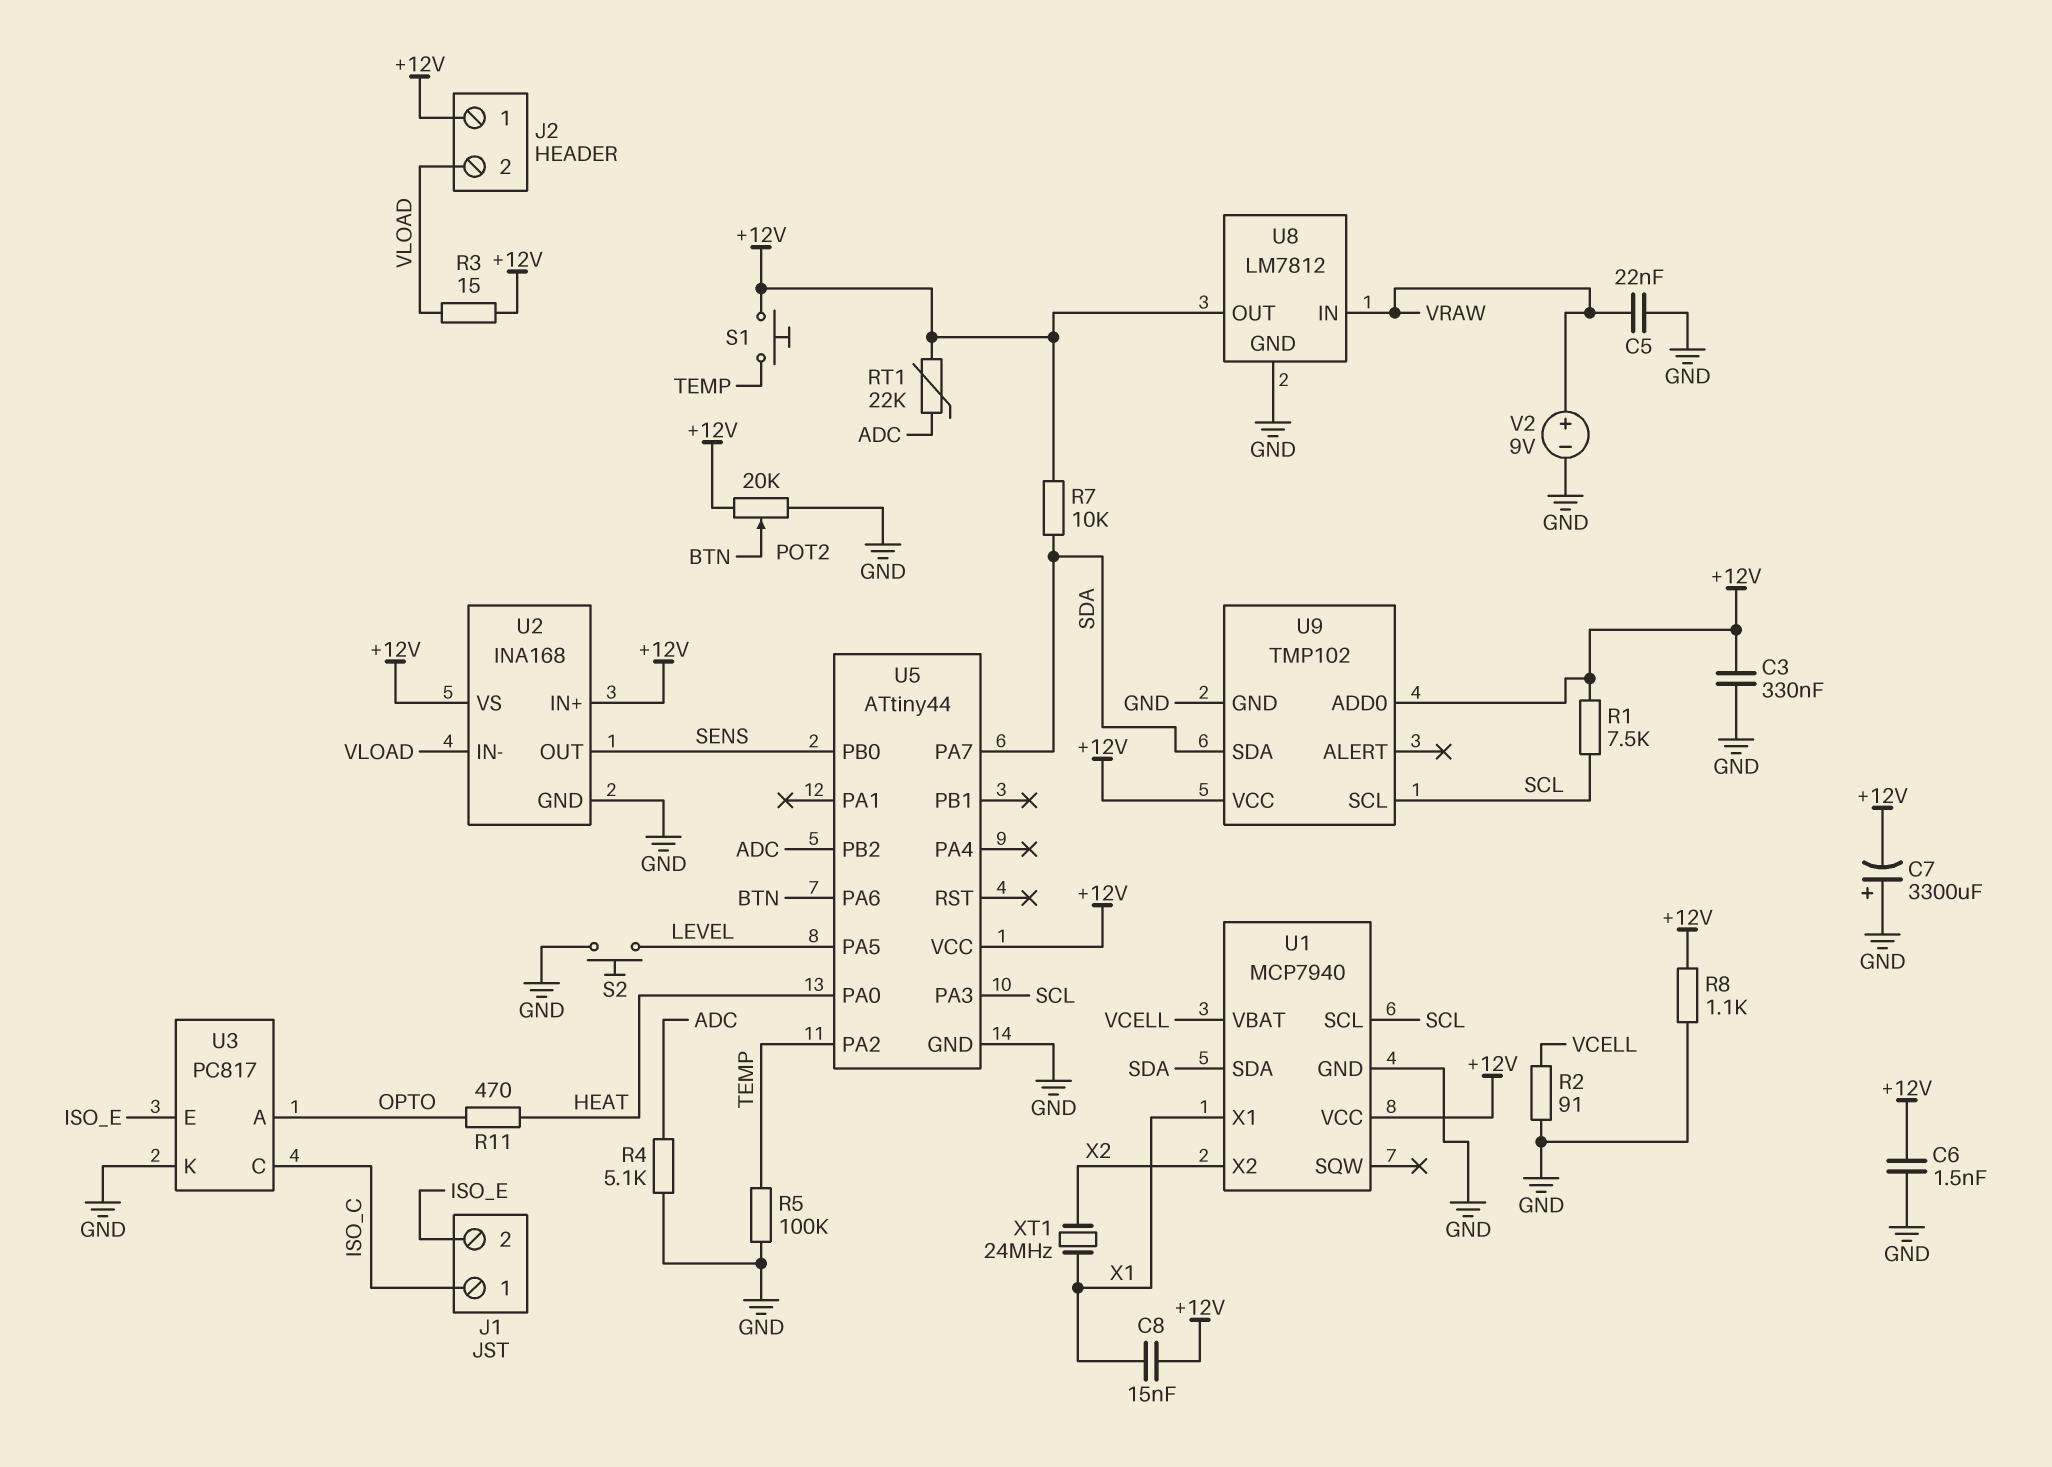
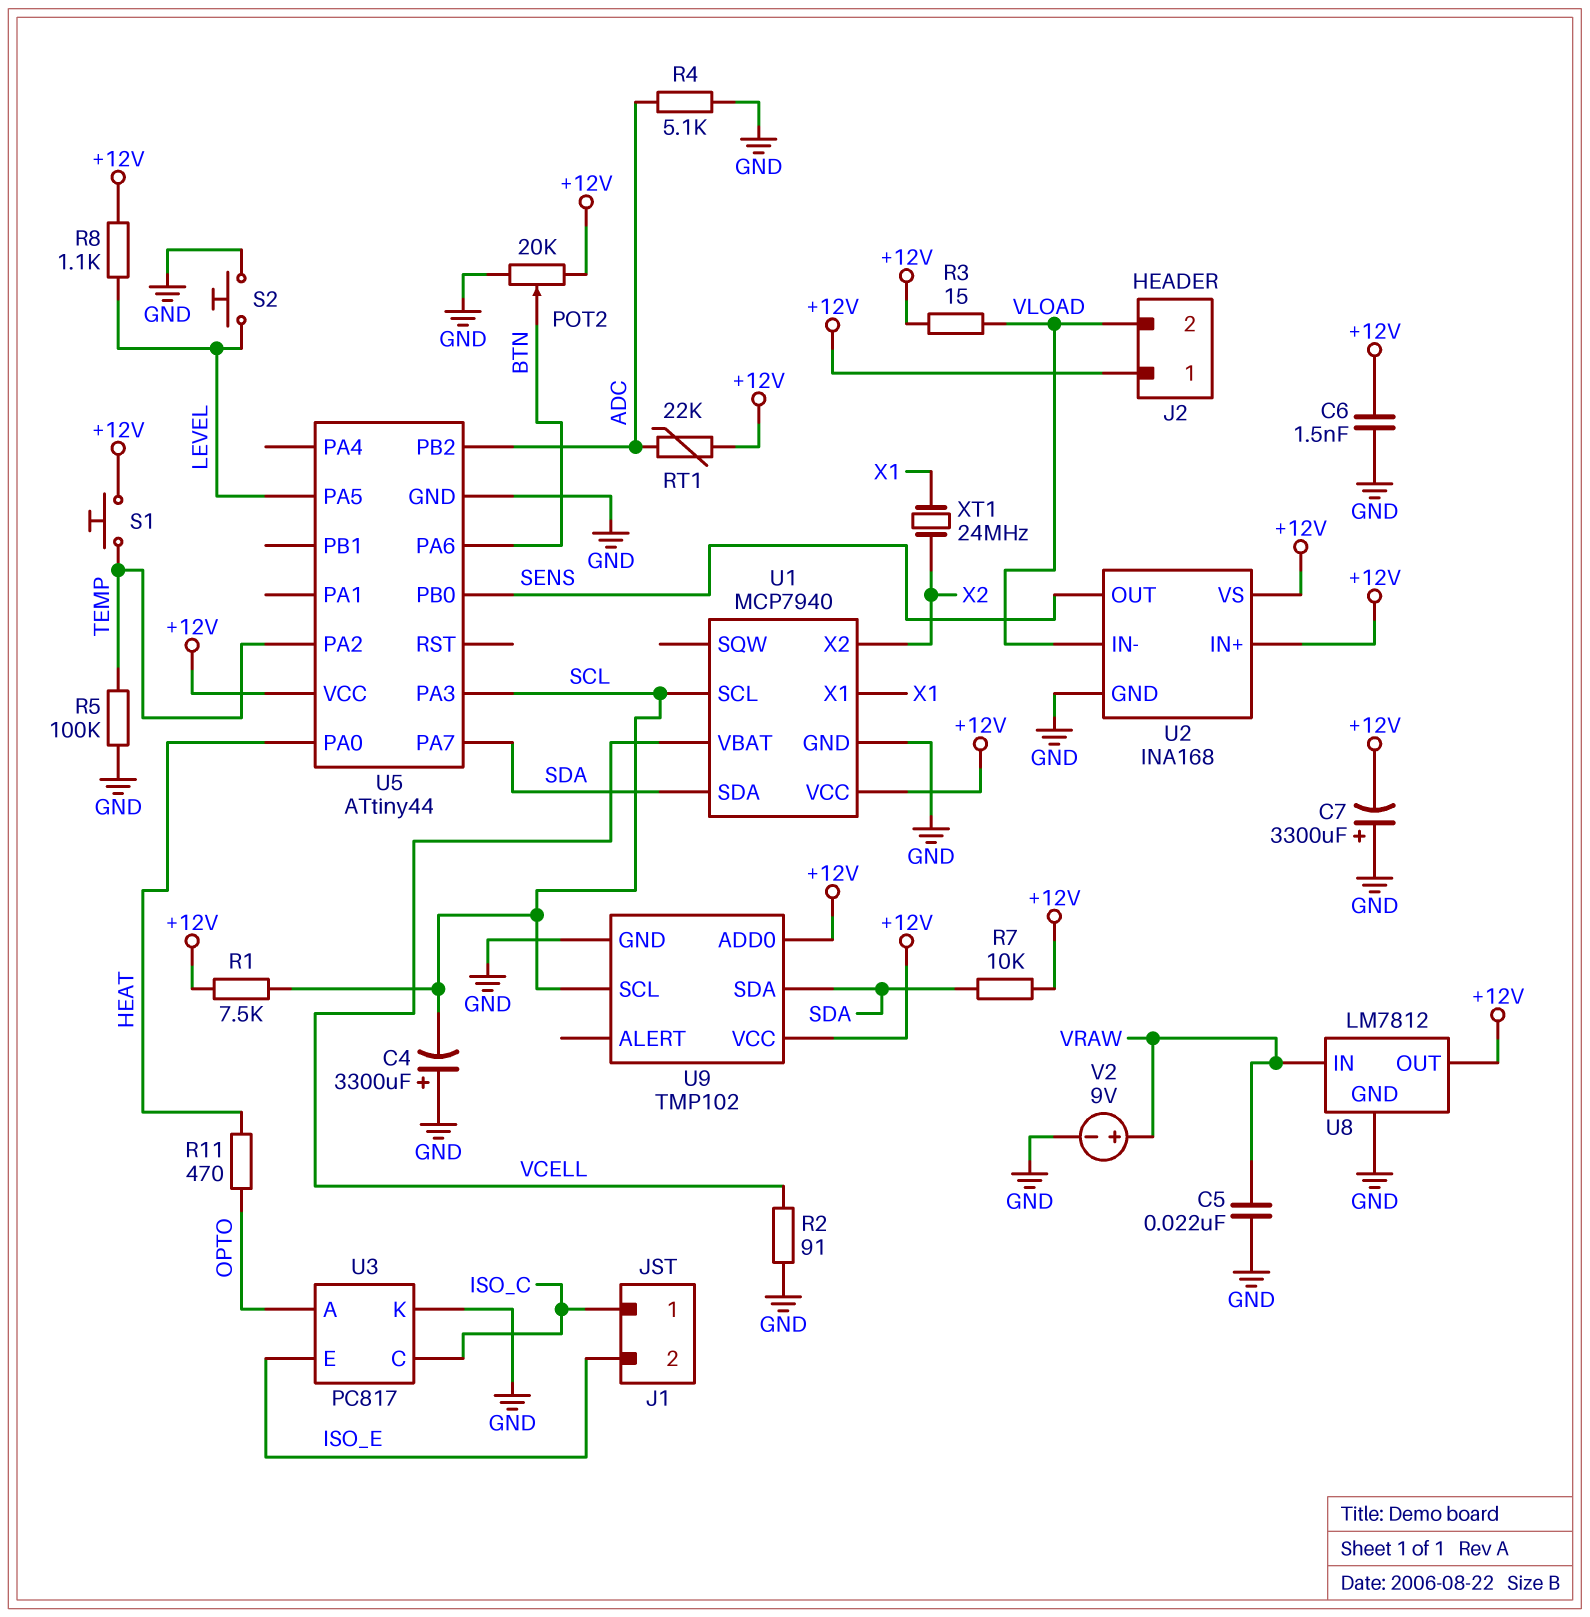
C3: 330nF (+12V, GND) -> none
C4: none -> 3300uF (plus GND, minus SCL)
C8: 15nF (+12V, X1) -> none
R8: 1.1k (+12V, GND) -> 1.1k (+12V, LEVEL)

